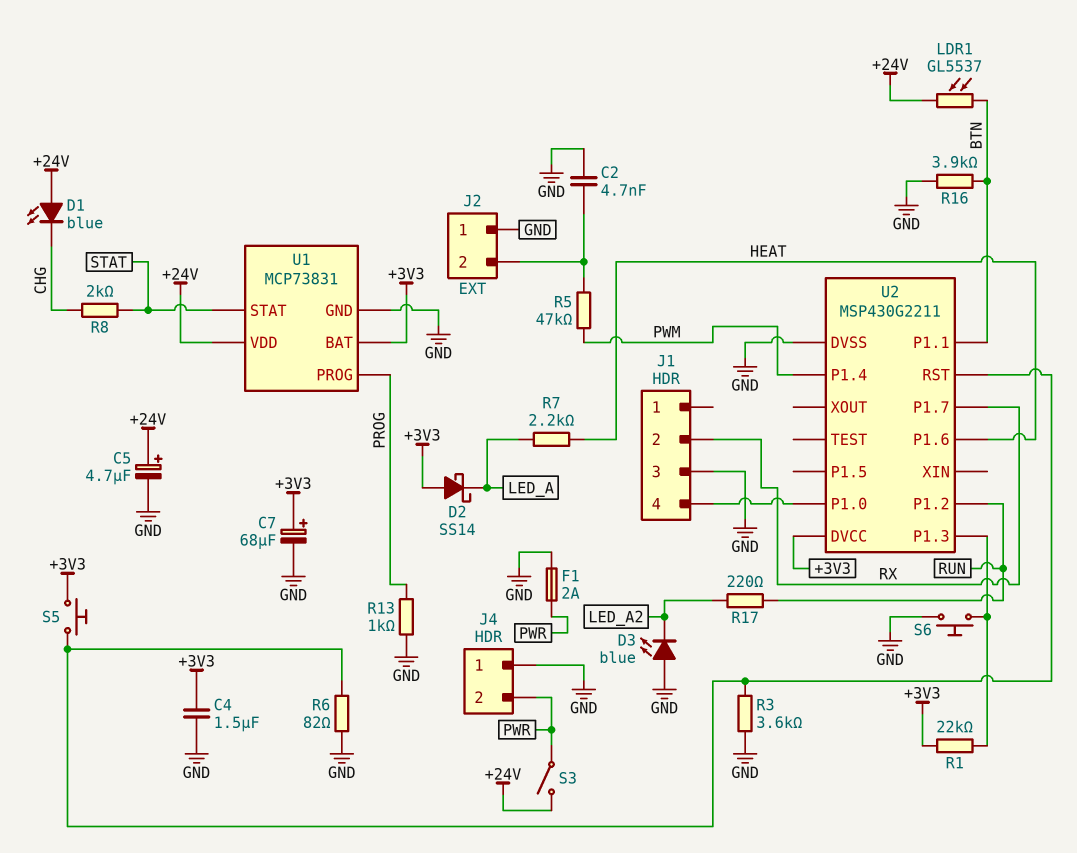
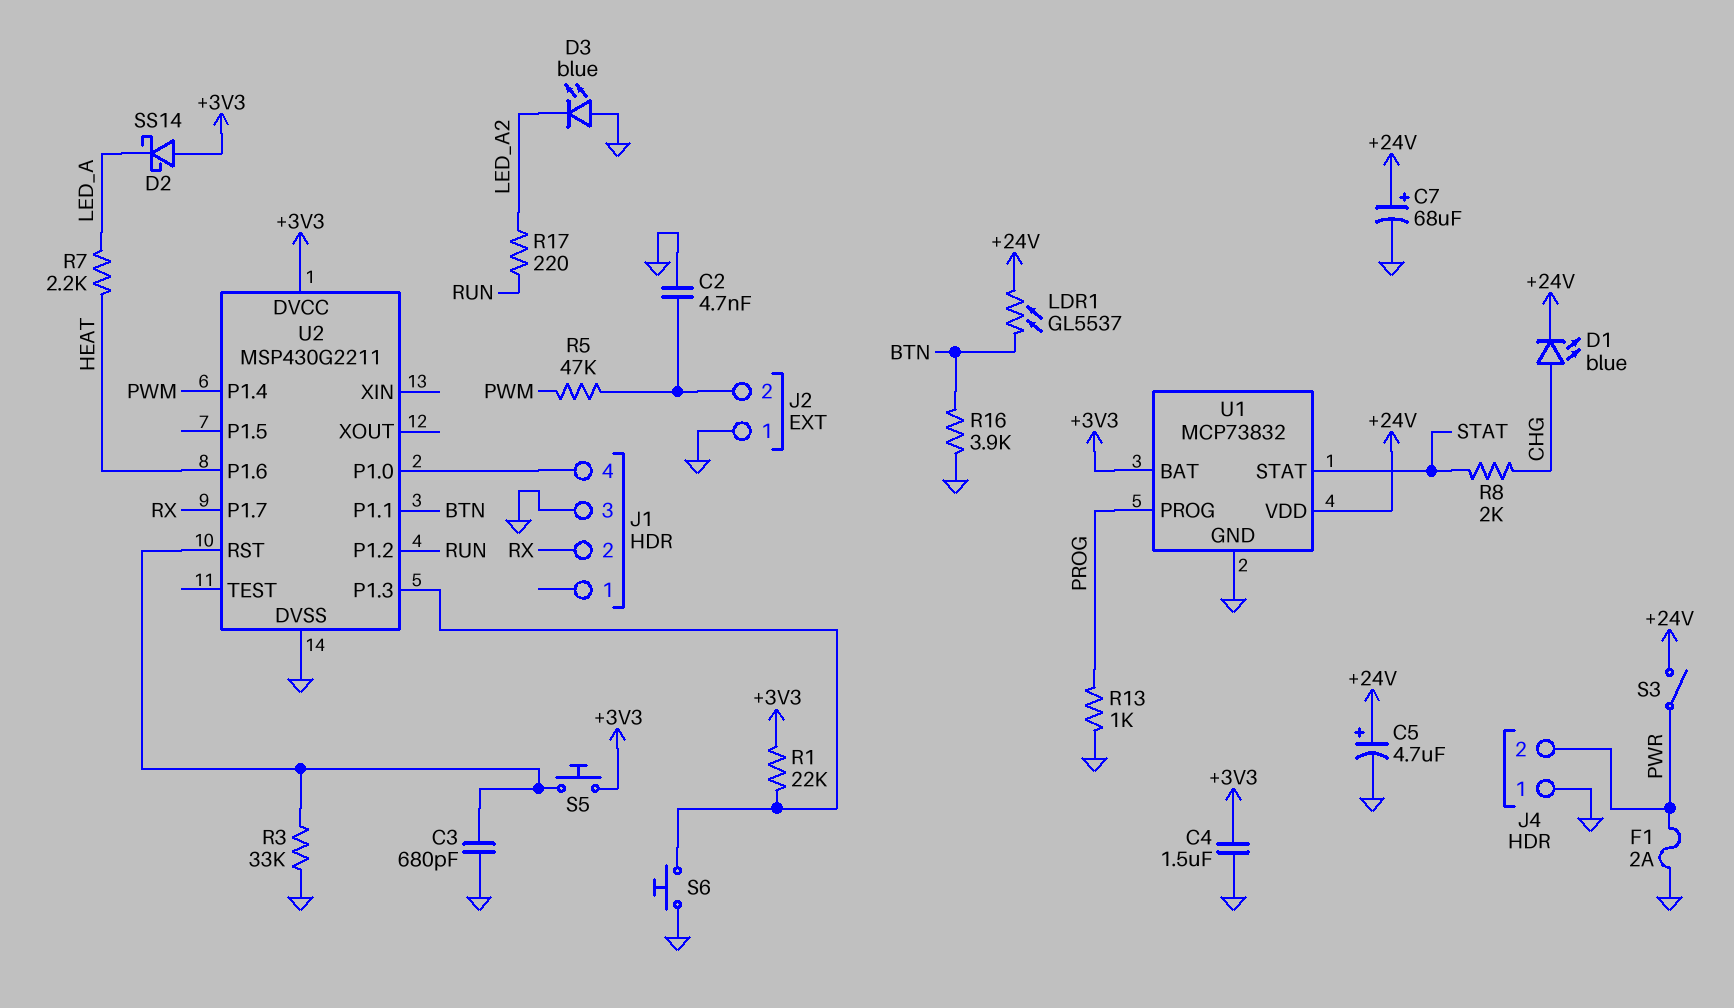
C3: none -> 680pF (GND, U2/RST)
C7: 68uF (plus +3V3, minus GND) -> 68uF (plus +24V, minus GND)
D1: LED blue (A +24V, K CHG) -> LED blue (A CHG, K +24V)
R3: 3.6k (GND, U2/RST) -> 33k (GND, U2/RST)
R6: 82 (GND, U2/RST) -> none
U1: MCP73831 -> MCP73832

